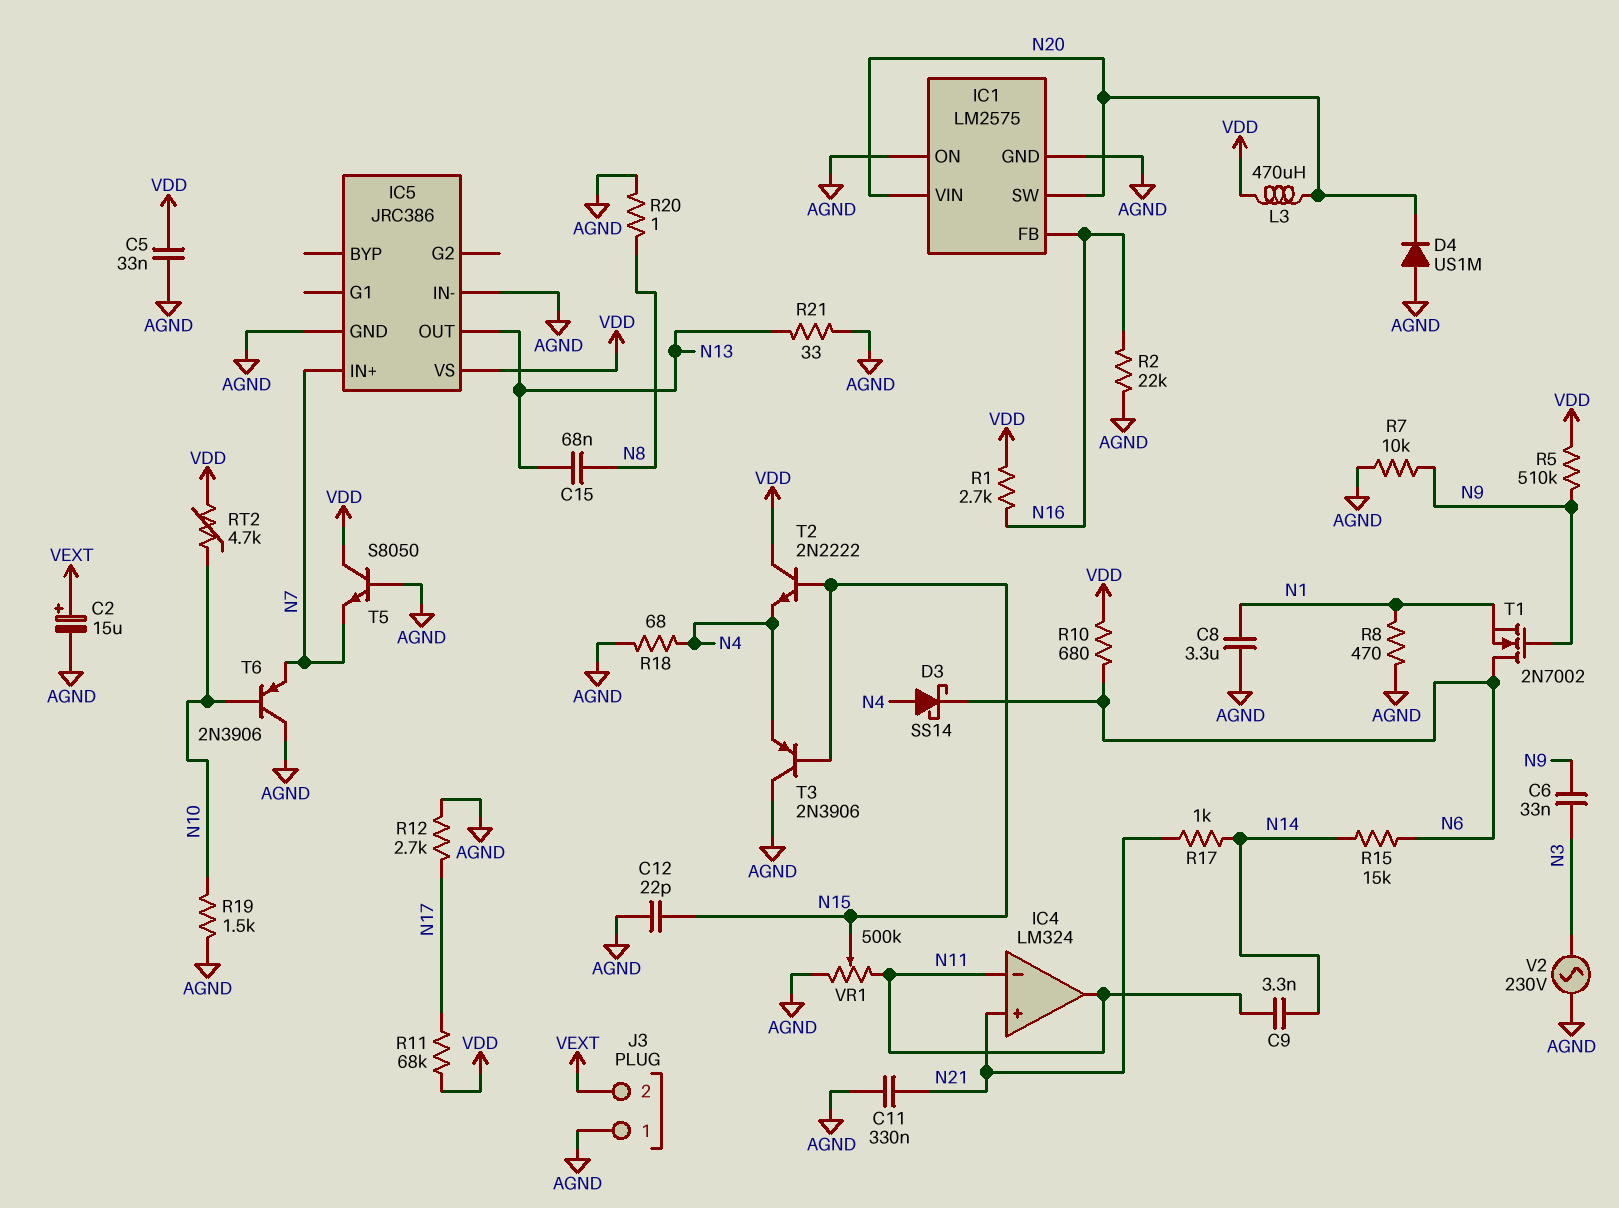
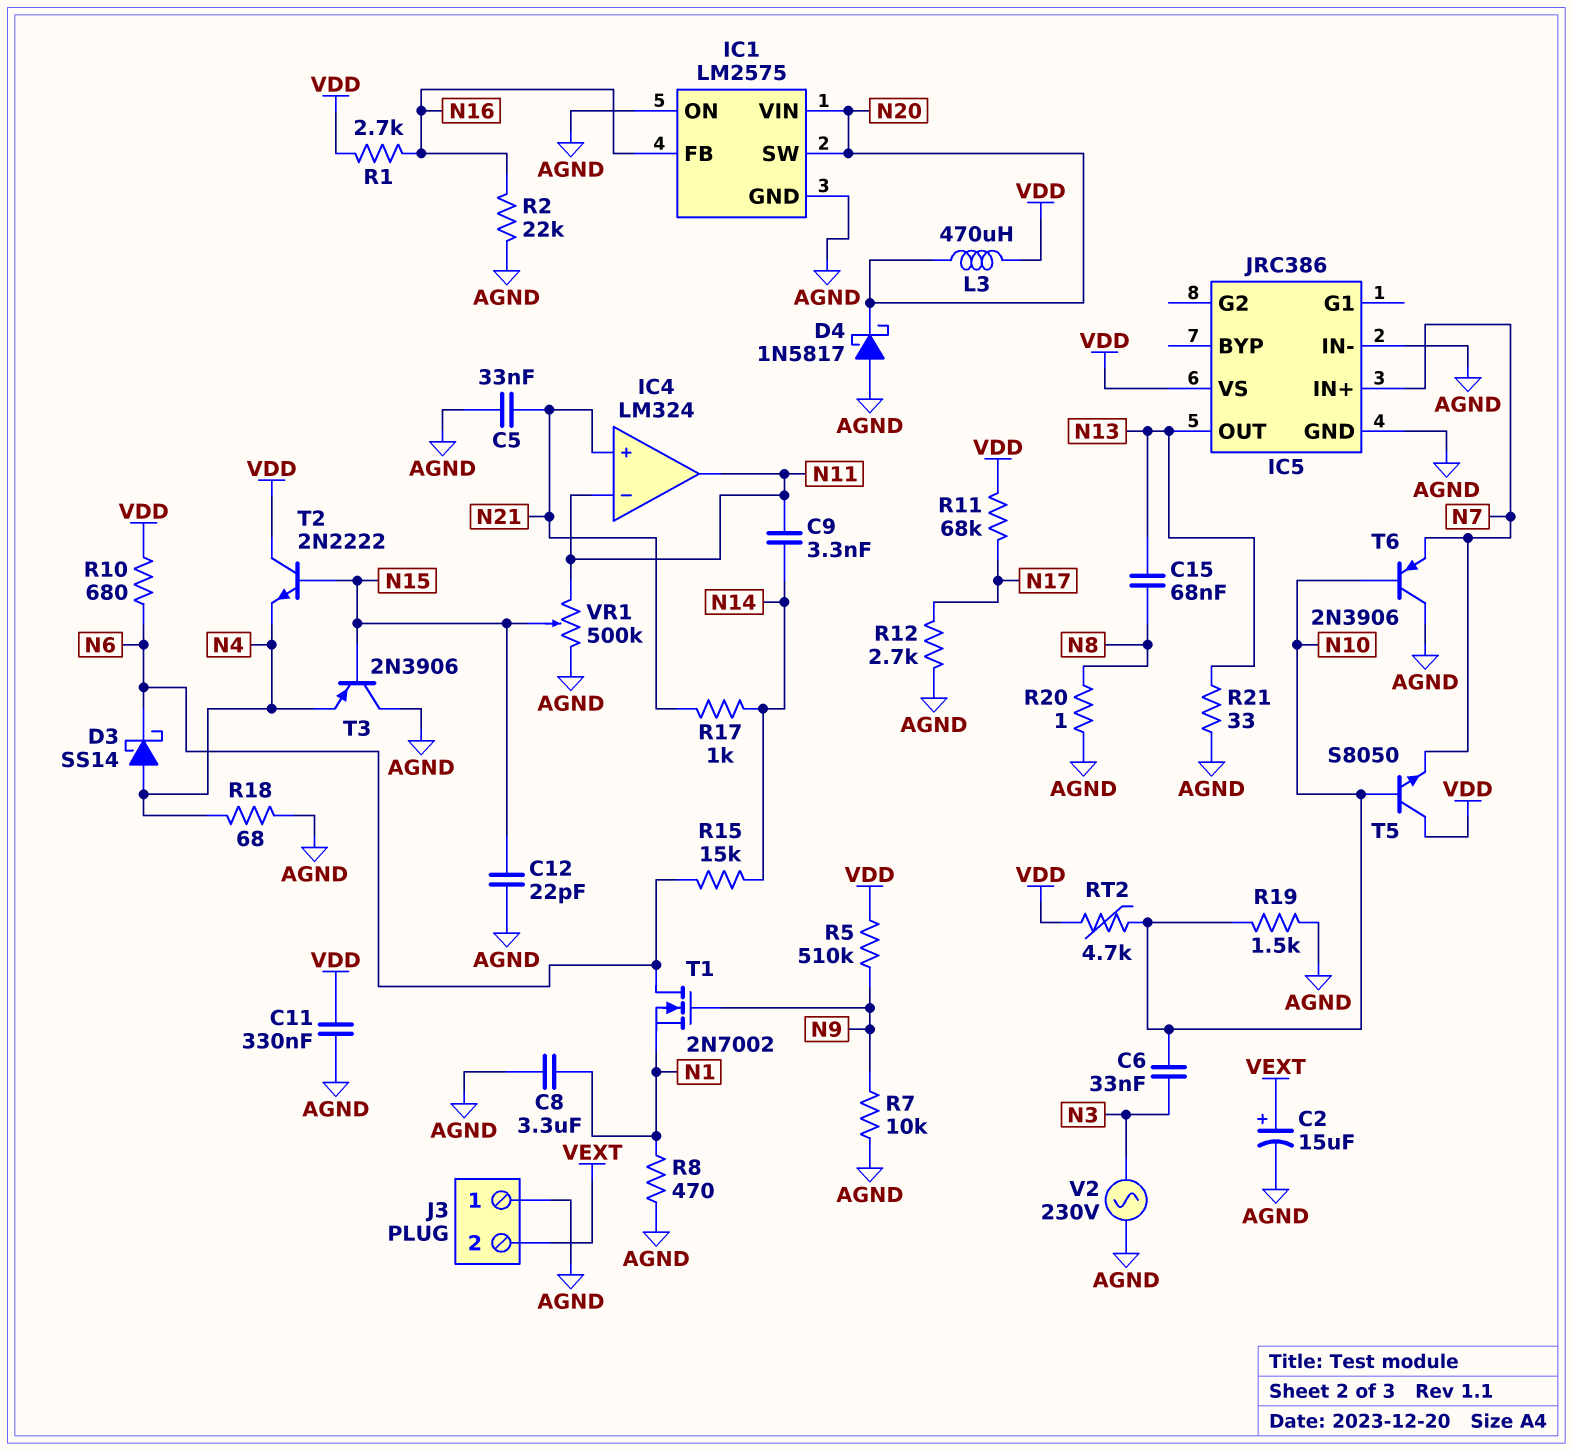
C5: 33nF (AGND, VDD) -> 33nF (AGND, N21)
C6: 33nF (N3, N9) -> 33nF (N3, N10)
C11: 330nF (AGND, N21) -> 330nF (AGND, VDD)
D4: diode US1M (A AGND, K N20) -> schottky 1N5817 (A AGND, K N20)
T5: NPN S8050 (B AGND, C VDD, E N7) -> NPN S8050 (B N10, C VDD, E N7)

